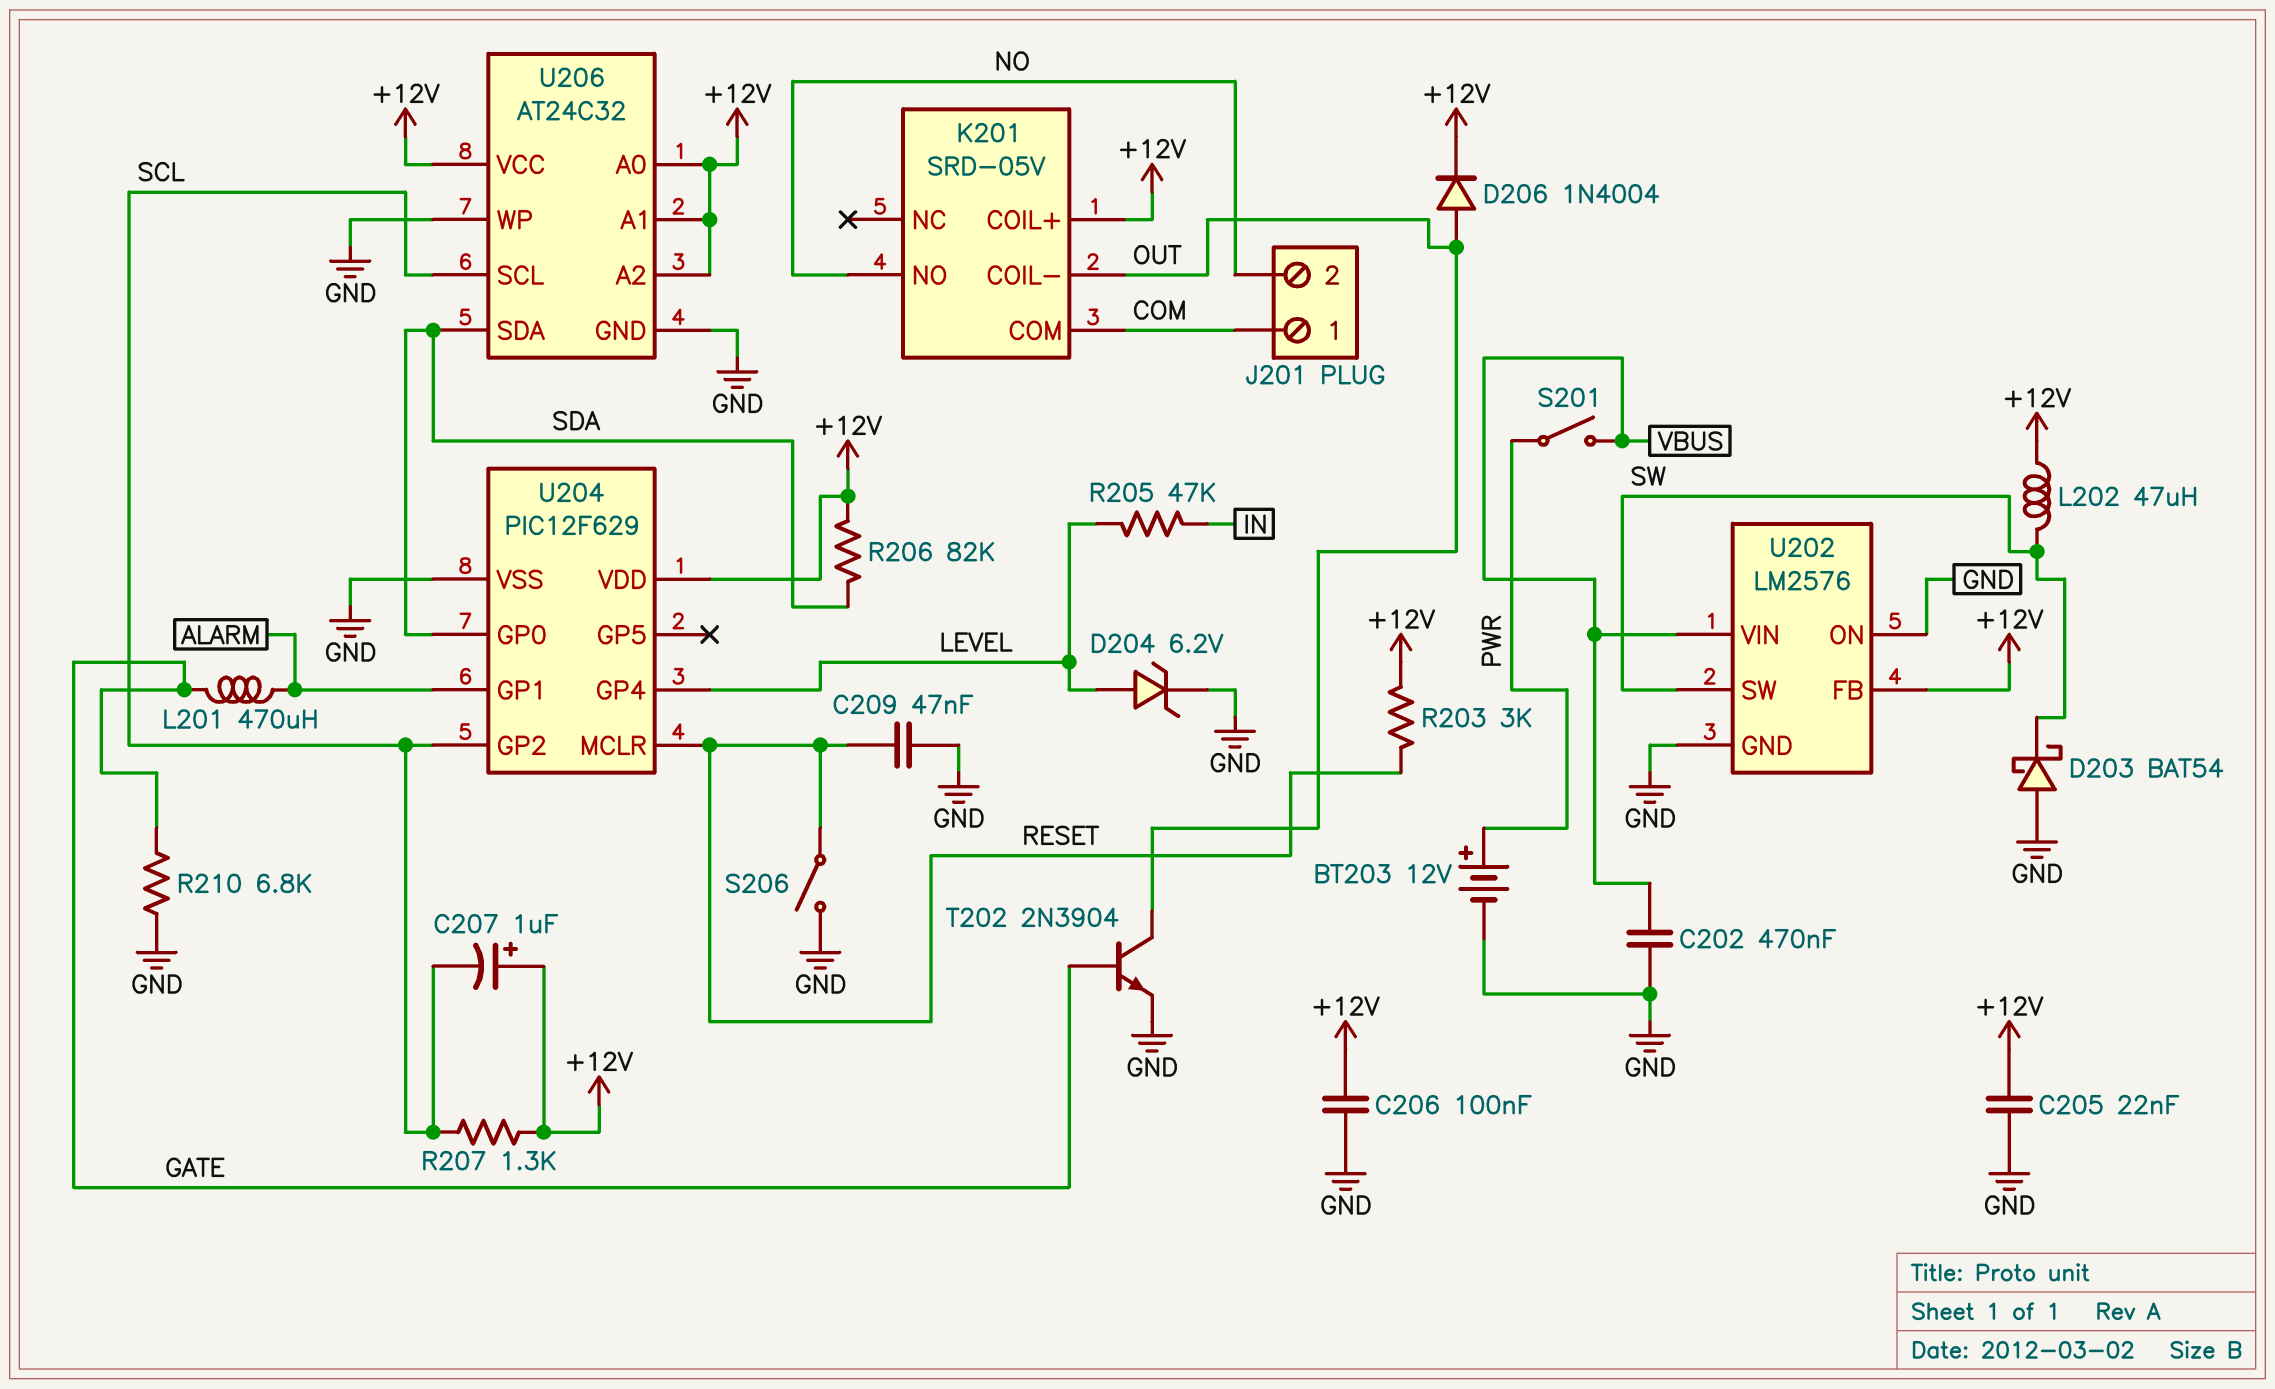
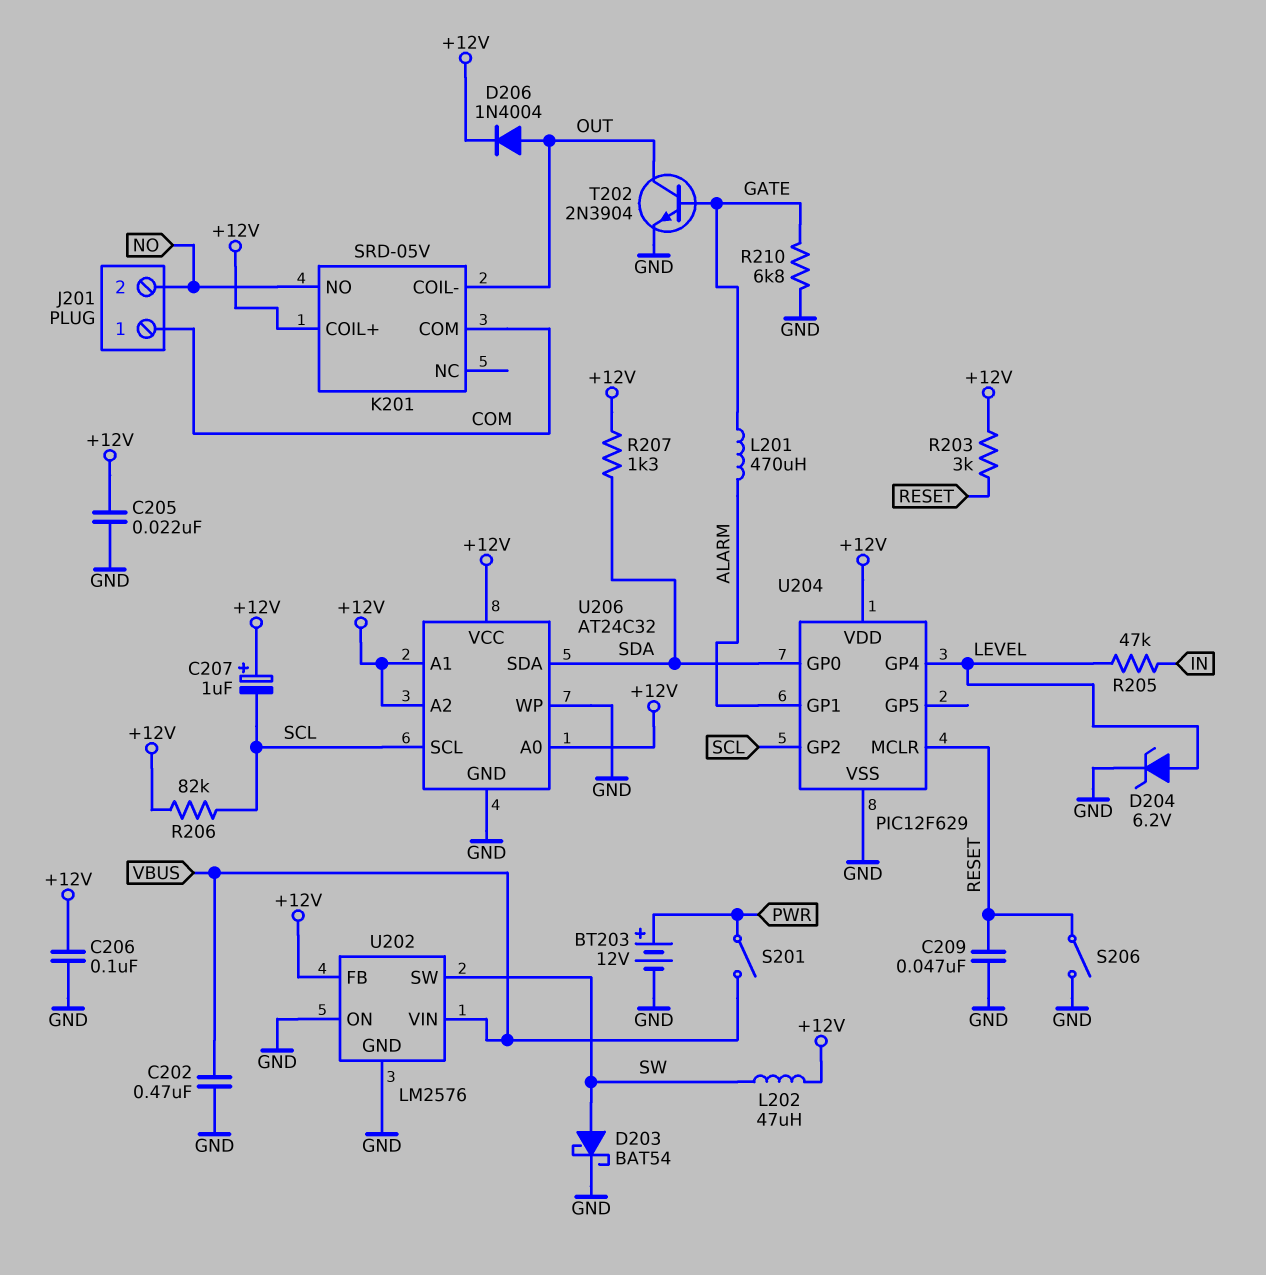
D203: schottky BAT54 (A GND, K SW) -> schottky BAT54 (A SW, K GND)
R206: 82k (+12V, SDA) -> 82k (+12V, SCL)
R207: 1.3k (+12V, SCL) -> 1.3k (+12V, SDA)

